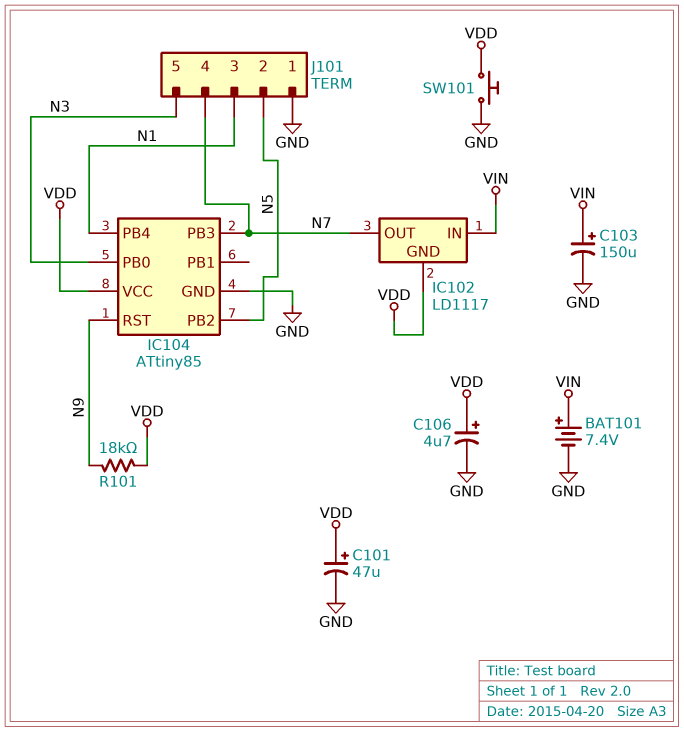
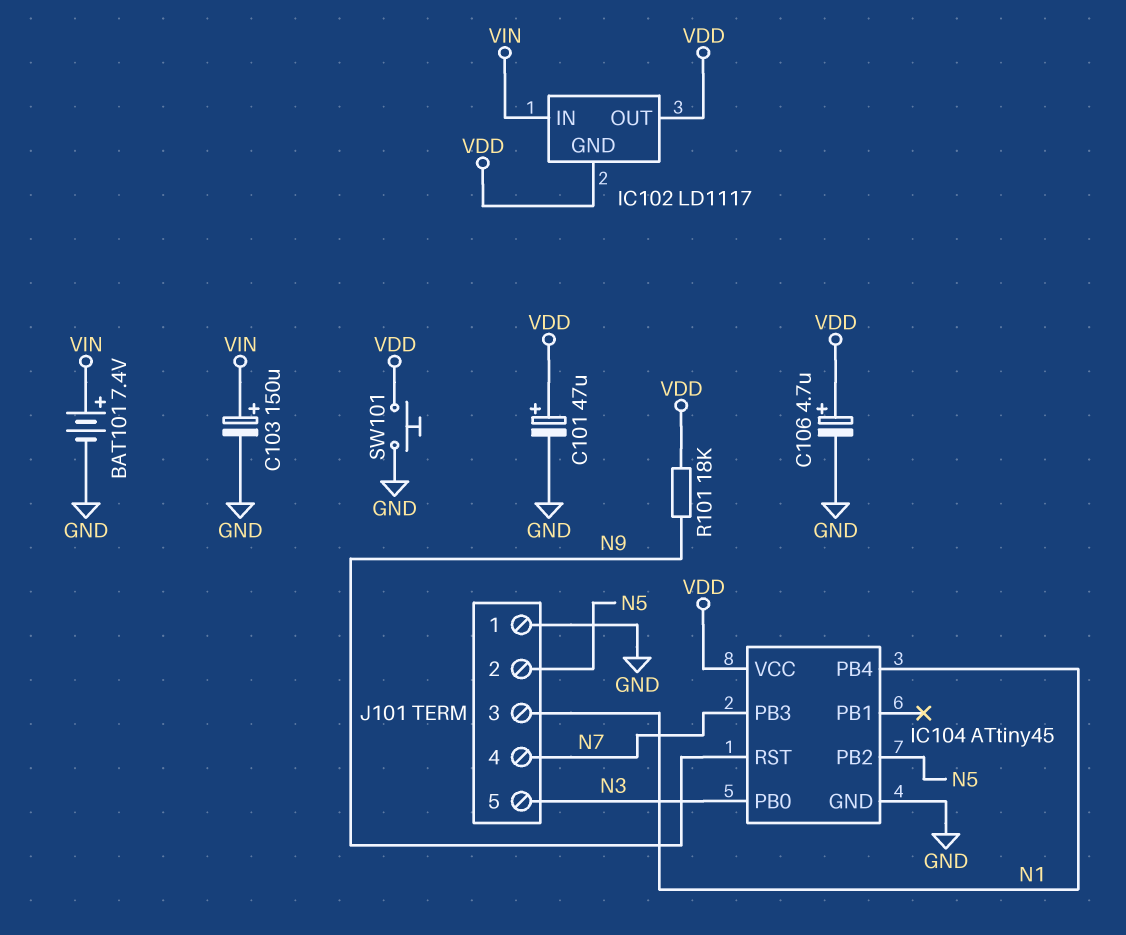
IC102 pin OUT: N7 -> VDD
IC104: ATtiny85 -> ATtiny45

